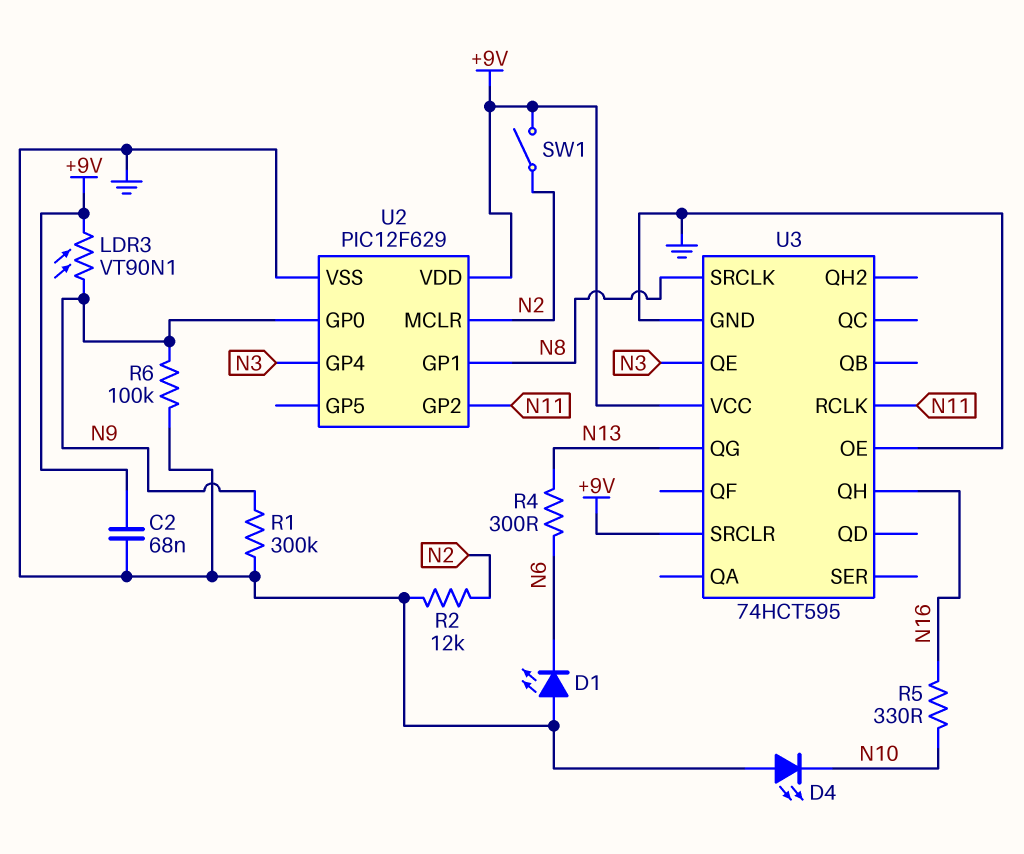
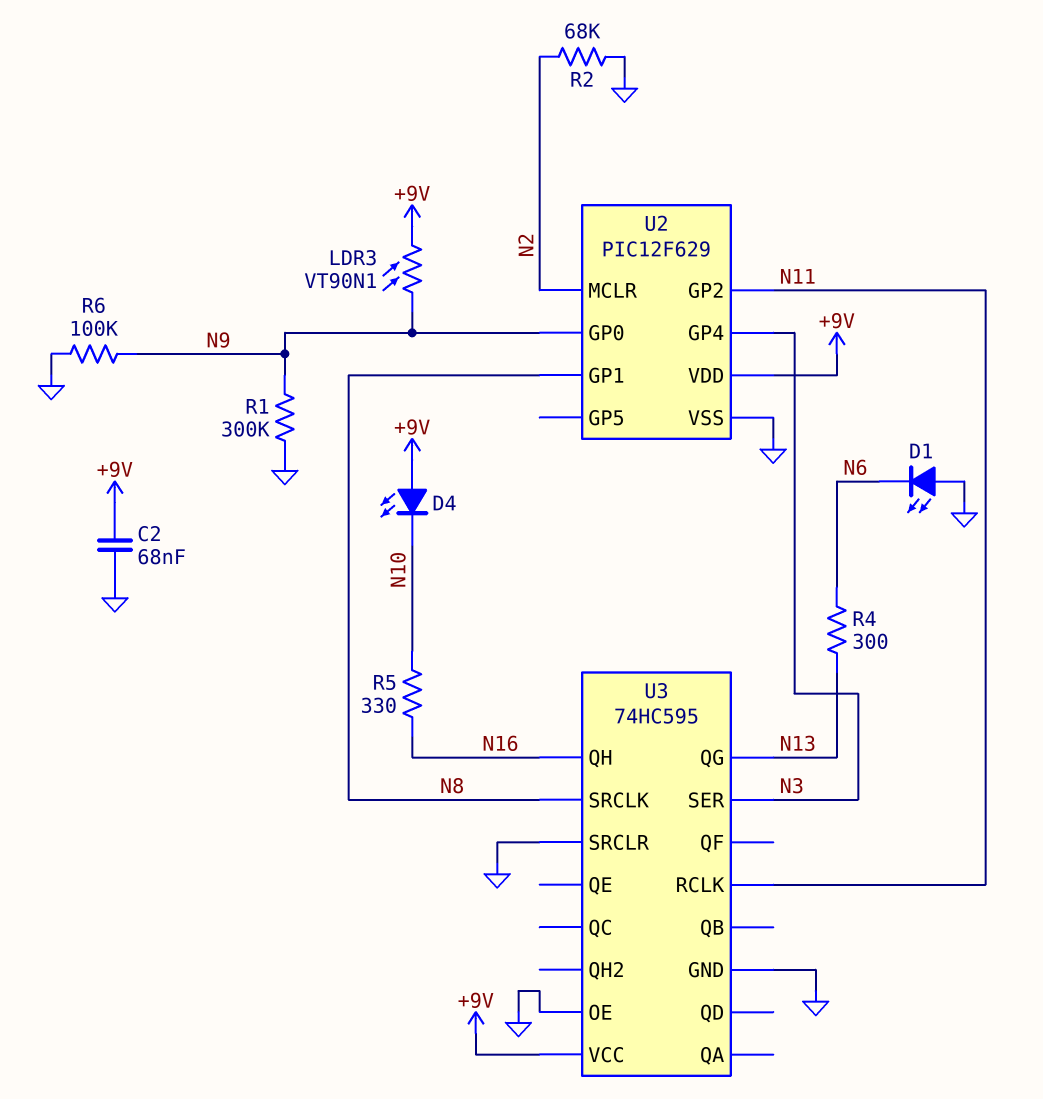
D4: LED (A GND, K N10) -> LED (A +9V, K N10)
R2: 12k (GND, N2) -> 68k (GND, N2)
SW1: switch (+9V, N2) -> none
U3: 74HCT595 -> 74HC595
U3 pin QE: N3 -> none
U3 pin SER: none -> N3
U3 pin SRCLR: +9V -> GND

